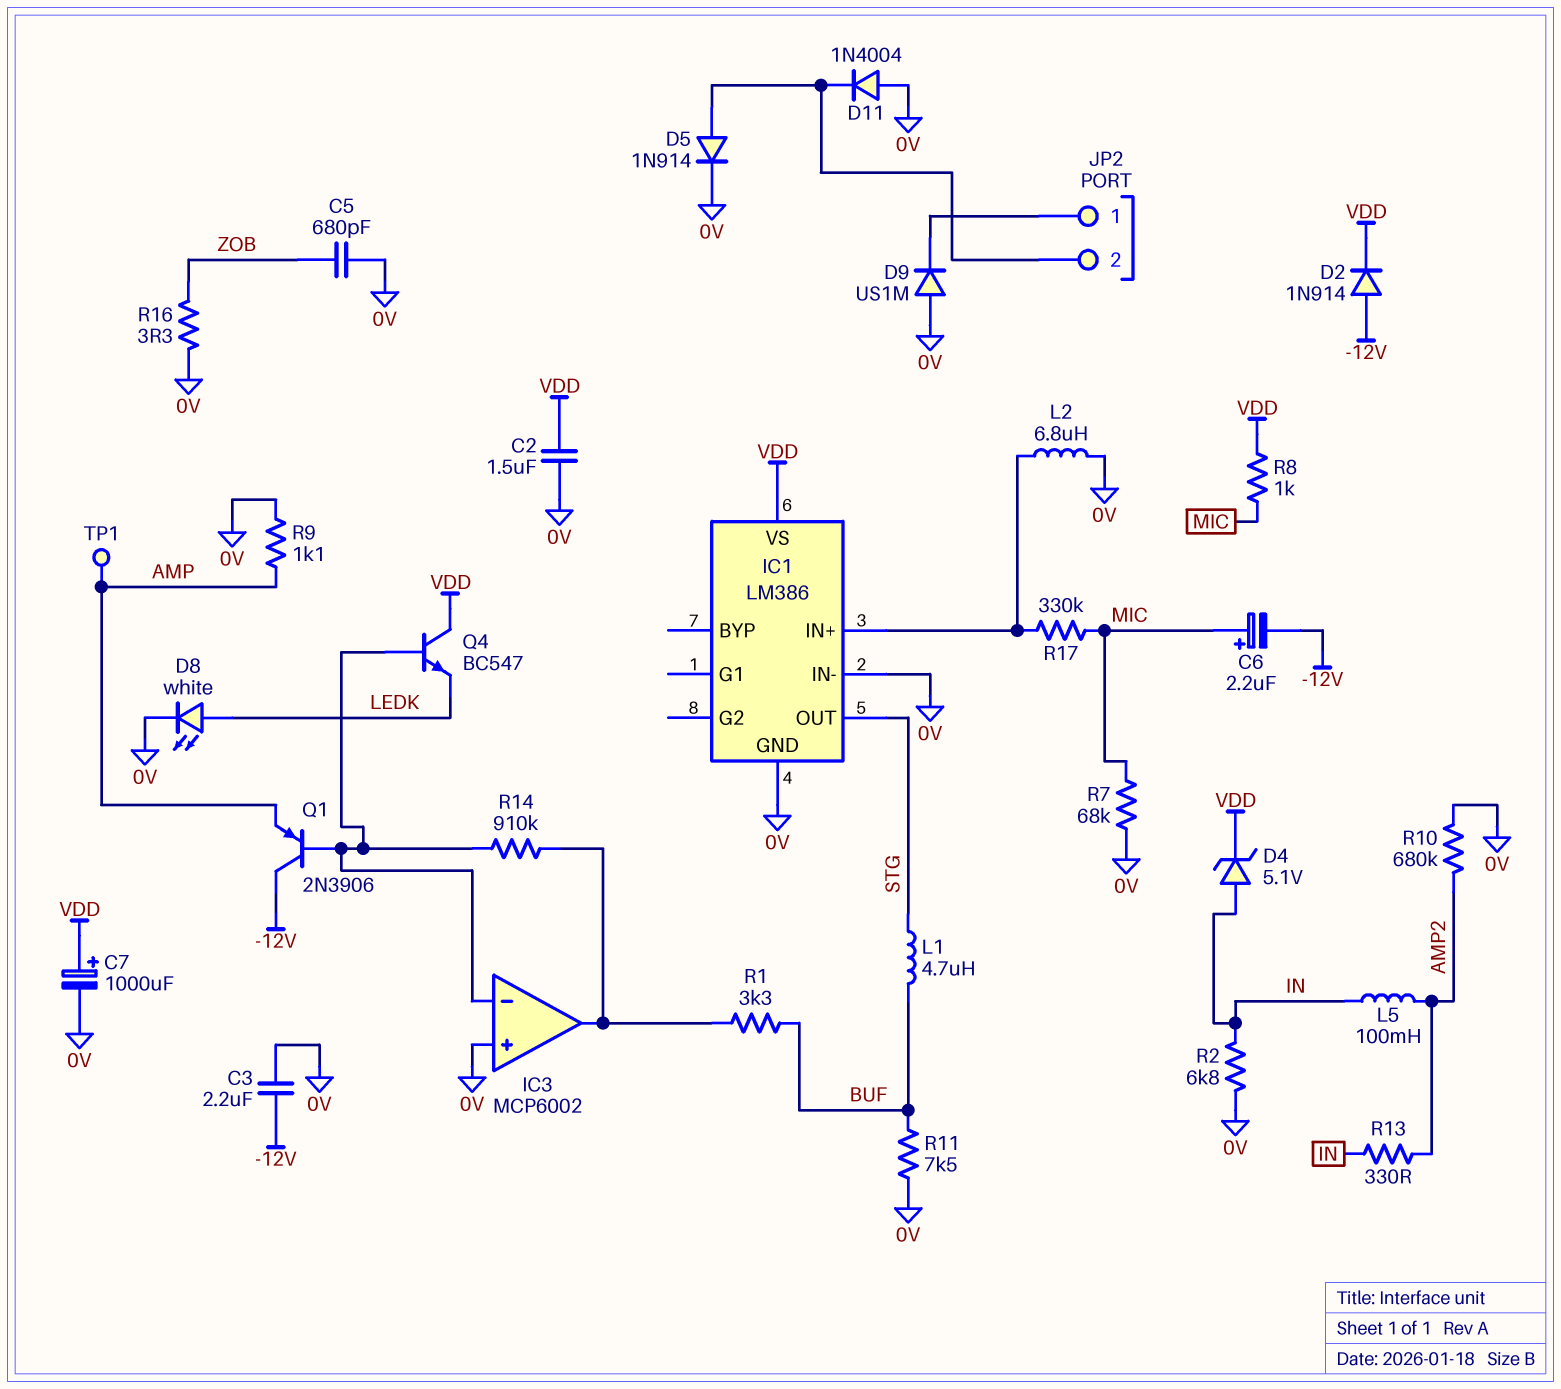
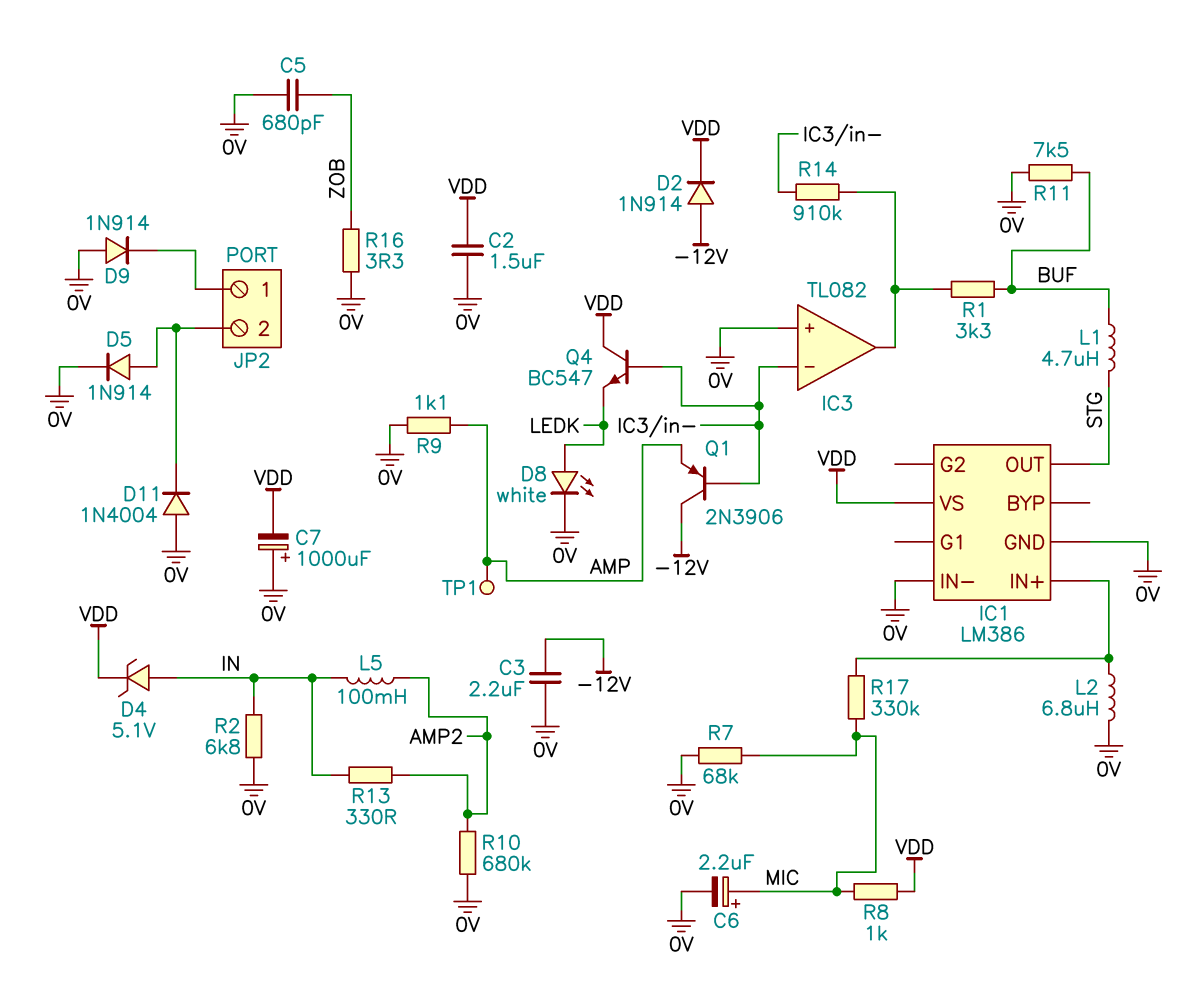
C6: 2.2uF (plus MIC, minus -12V) -> 2.2uF (plus MIC, minus 0V)
C7: 1000uF (plus VDD, minus 0V) -> 1000uF (plus 0V, minus VDD)
D9: diode US1M (A 0V, K JP2/1) -> diode 1N914 (A 0V, K JP2/1)
IC3: MCP6002 -> TL082

